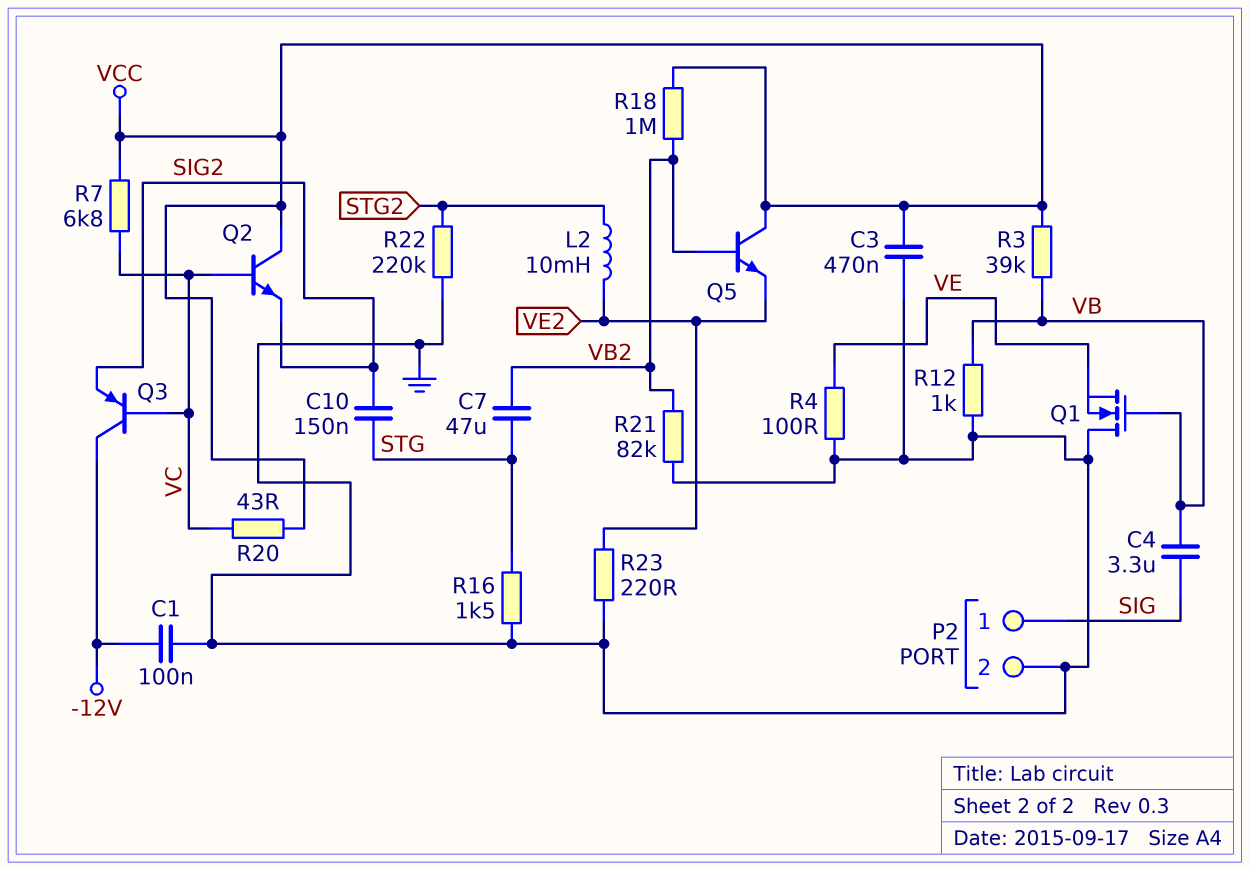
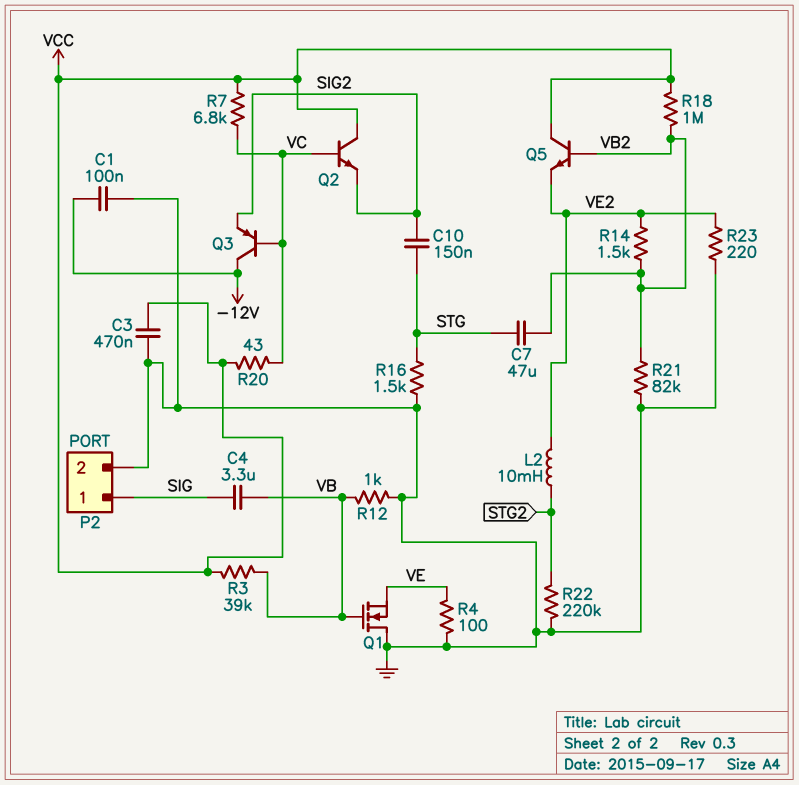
R14: none -> 1.5k (VB2, VE2)

